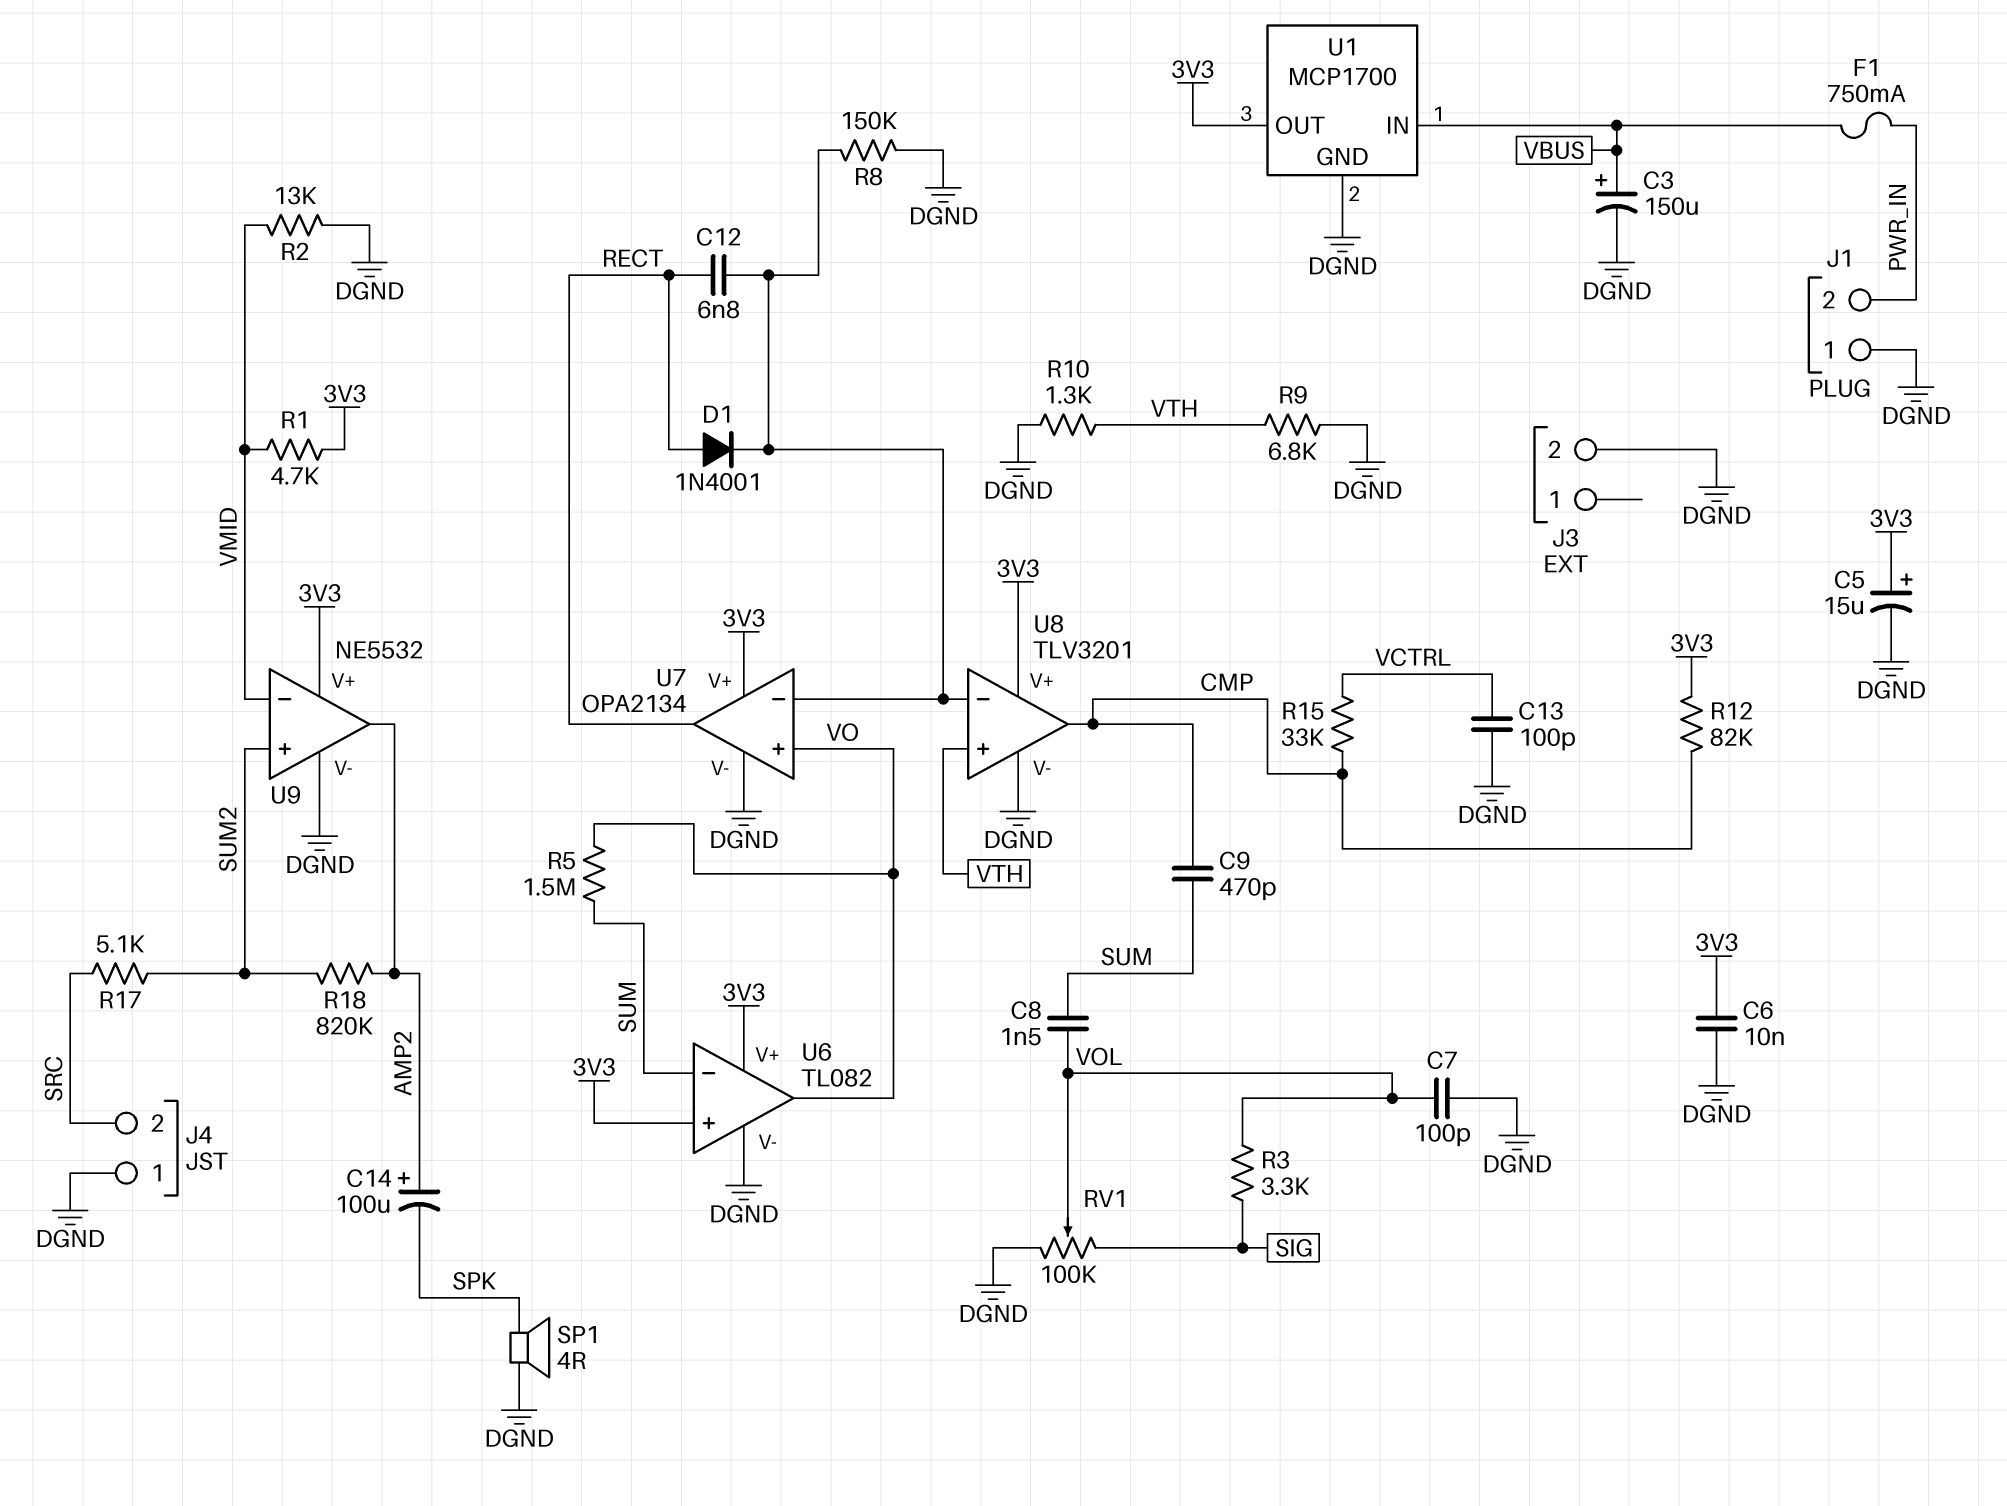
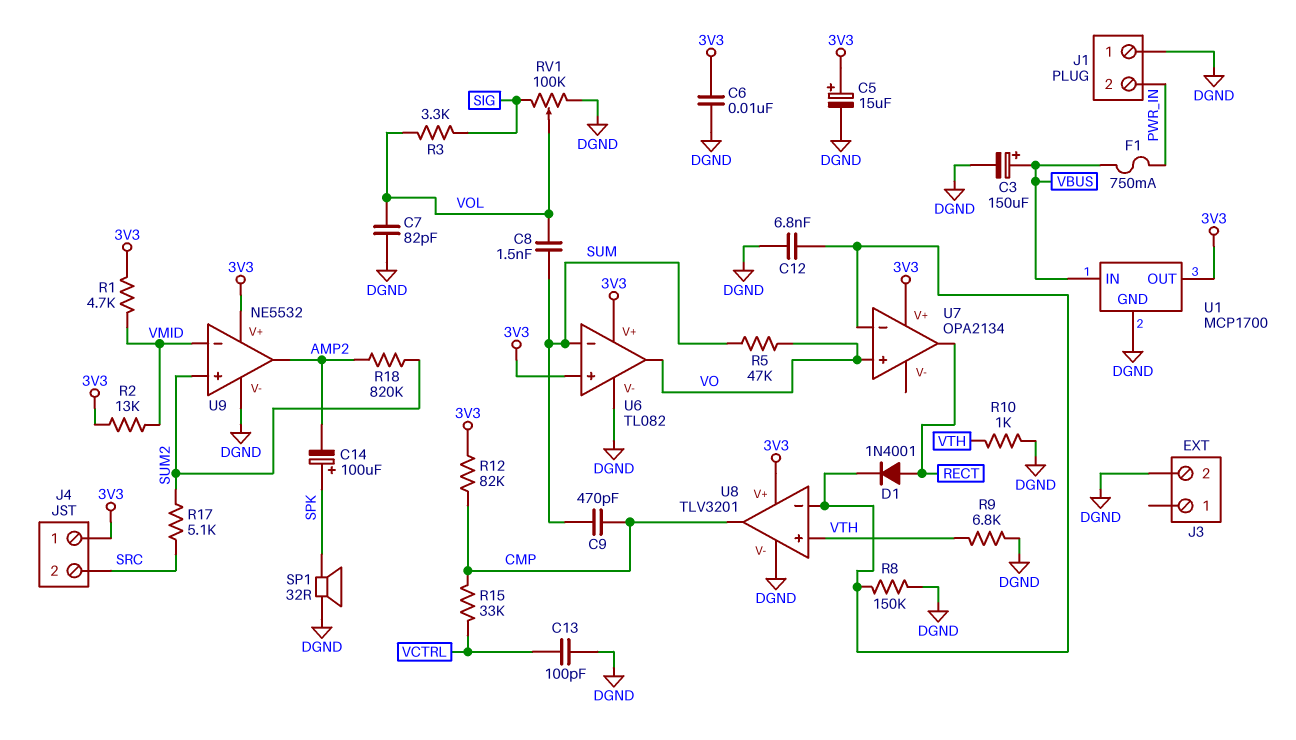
C7: 100pF (DGND, VOL) -> 82pF (DGND, VOL)
C12: 6.8nF (RECT, U7/in-) -> 6.8nF (DGND, U7/in-)
C14: 100uF (plus AMP2, minus SPK) -> 100uF (plus SPK, minus AMP2)
J4 pin 1: DGND -> 3V3
R2: 13k (DGND, VMID) -> 13k (3V3, VMID)
R5: 1.5M (SUM, VO) -> 47k (SUM, VO)
R10: 1.3k (DGND, VTH) -> 1k (DGND, VTH)
SP1: speaker 4R (DGND, SPK) -> speaker 32R (DGND, SPK)
U7 pin V-: DGND -> none

